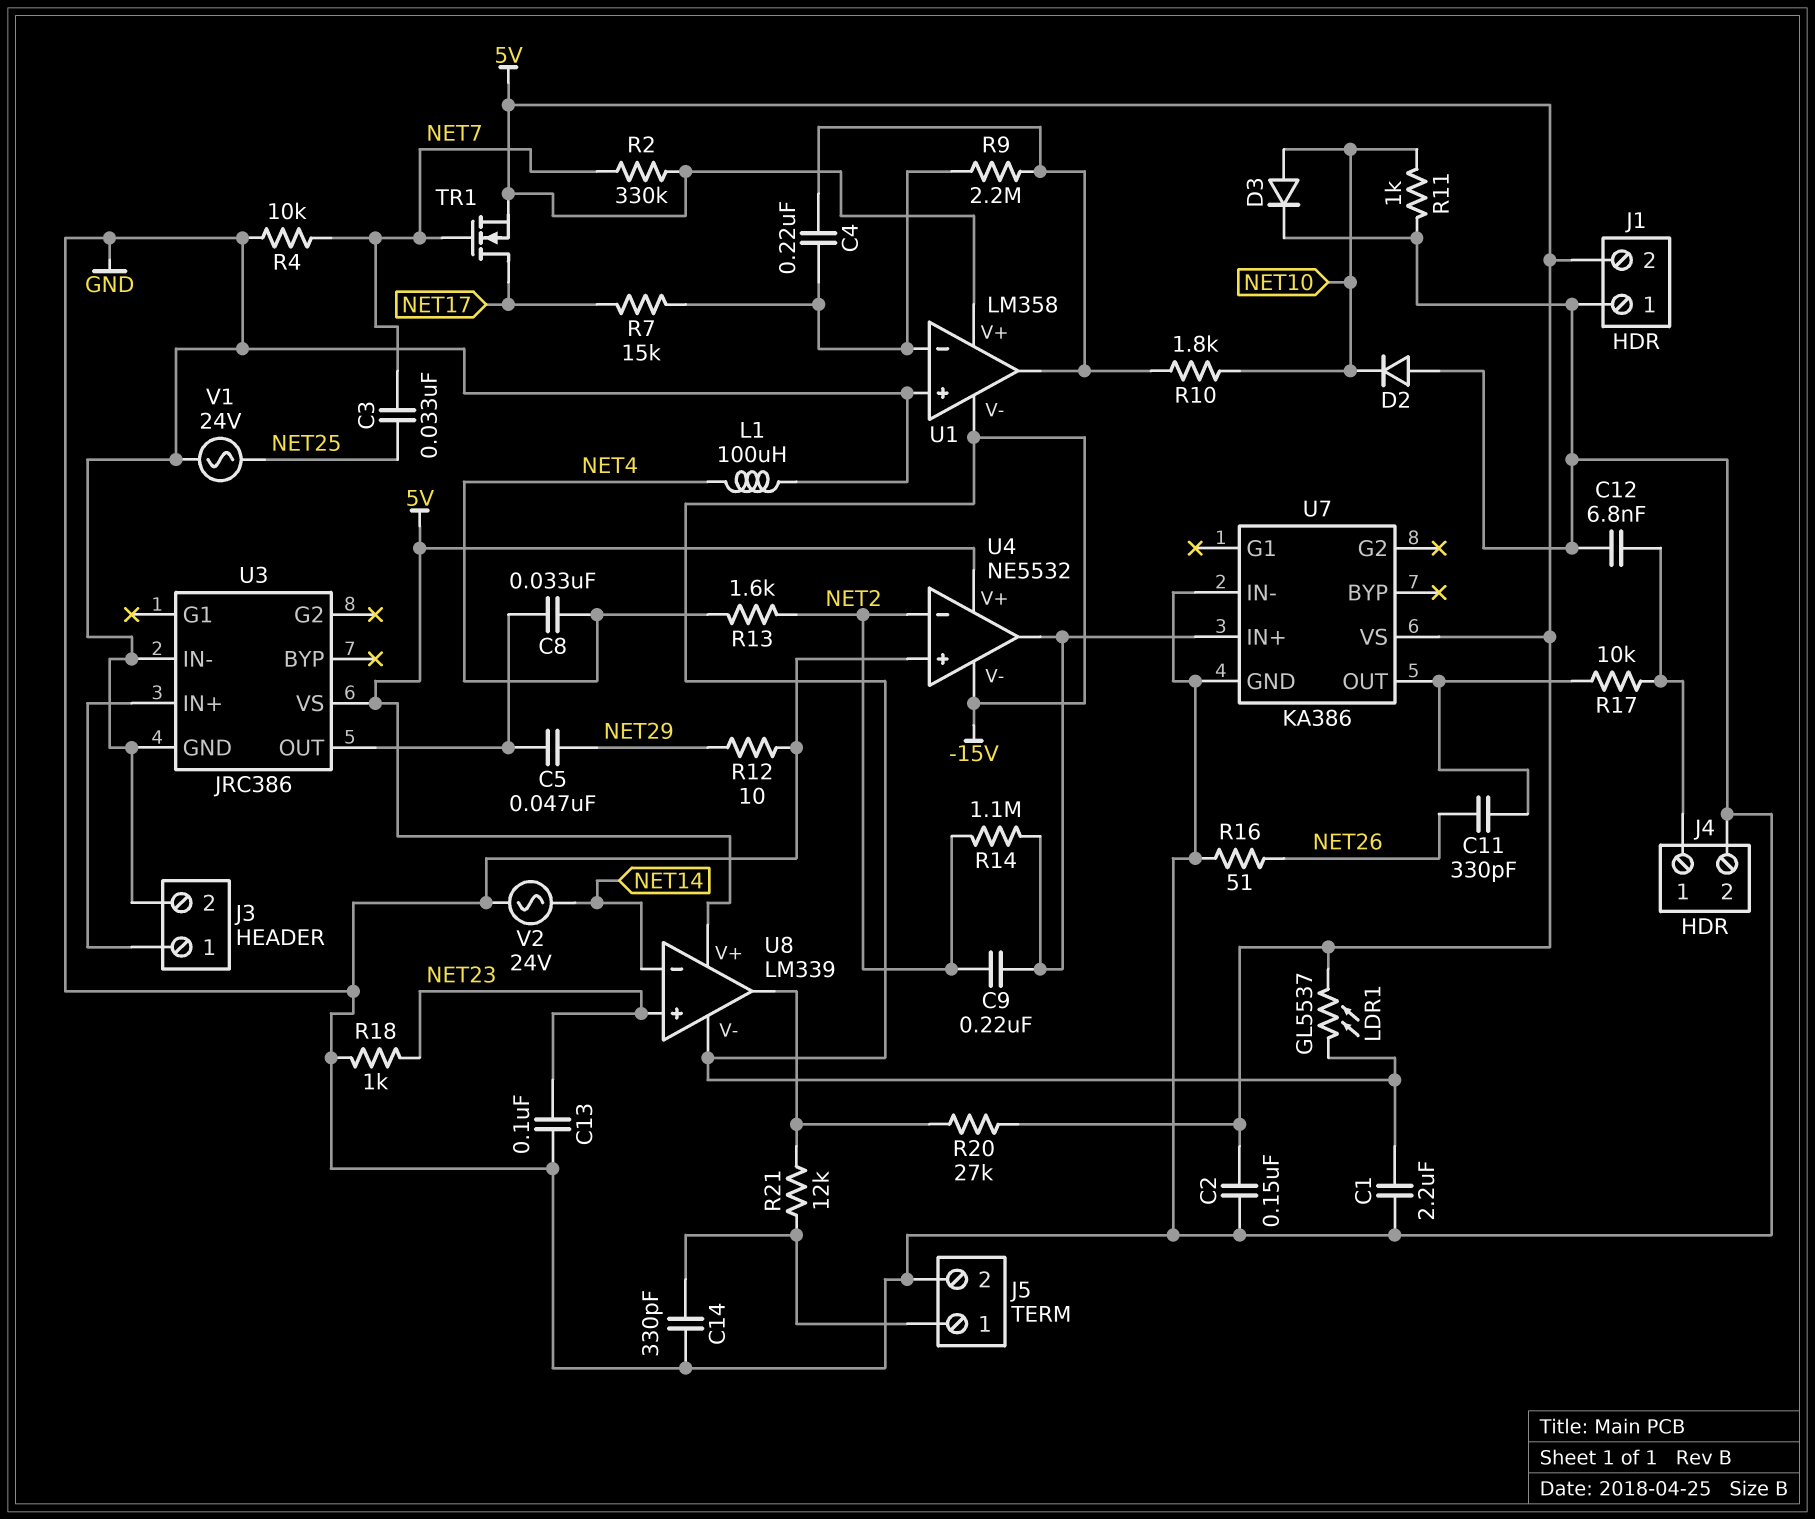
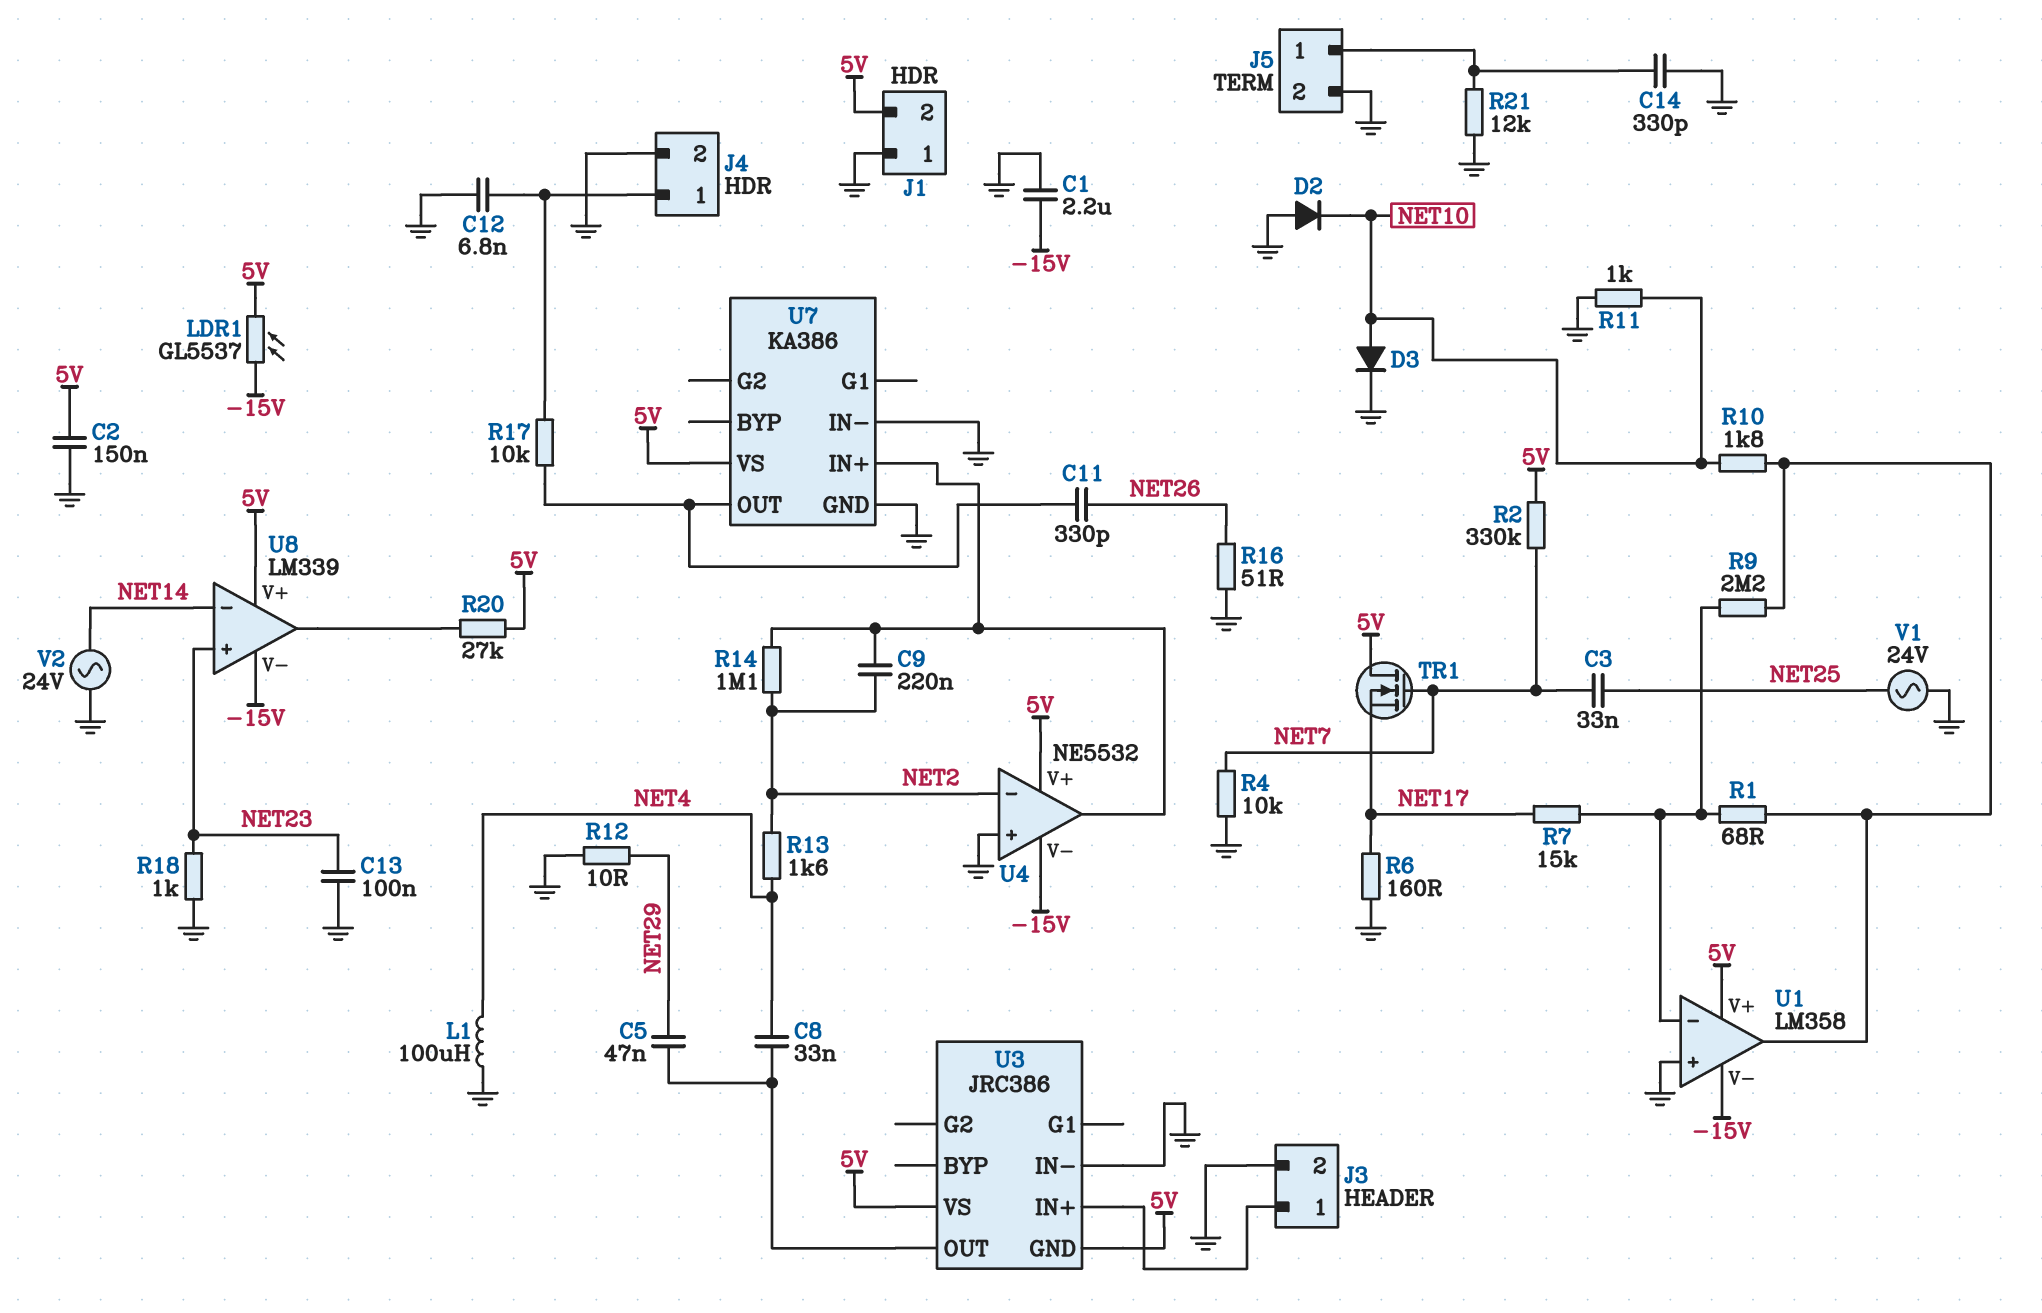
C4: 220nF (U1/in-, U1/out) -> none
R1: none -> 68 (U1/in-, U1/out)
R6: none -> 160 (GND, NET17)
R21: 12k (J5/1, U8/out) -> 12k (GND, J5/1)
TR1: NMOS (G NET7, D NET17, S 5V) -> NMOS (G NET7, D 5V, S NET17)
U3 pin GND: GND -> 5V

